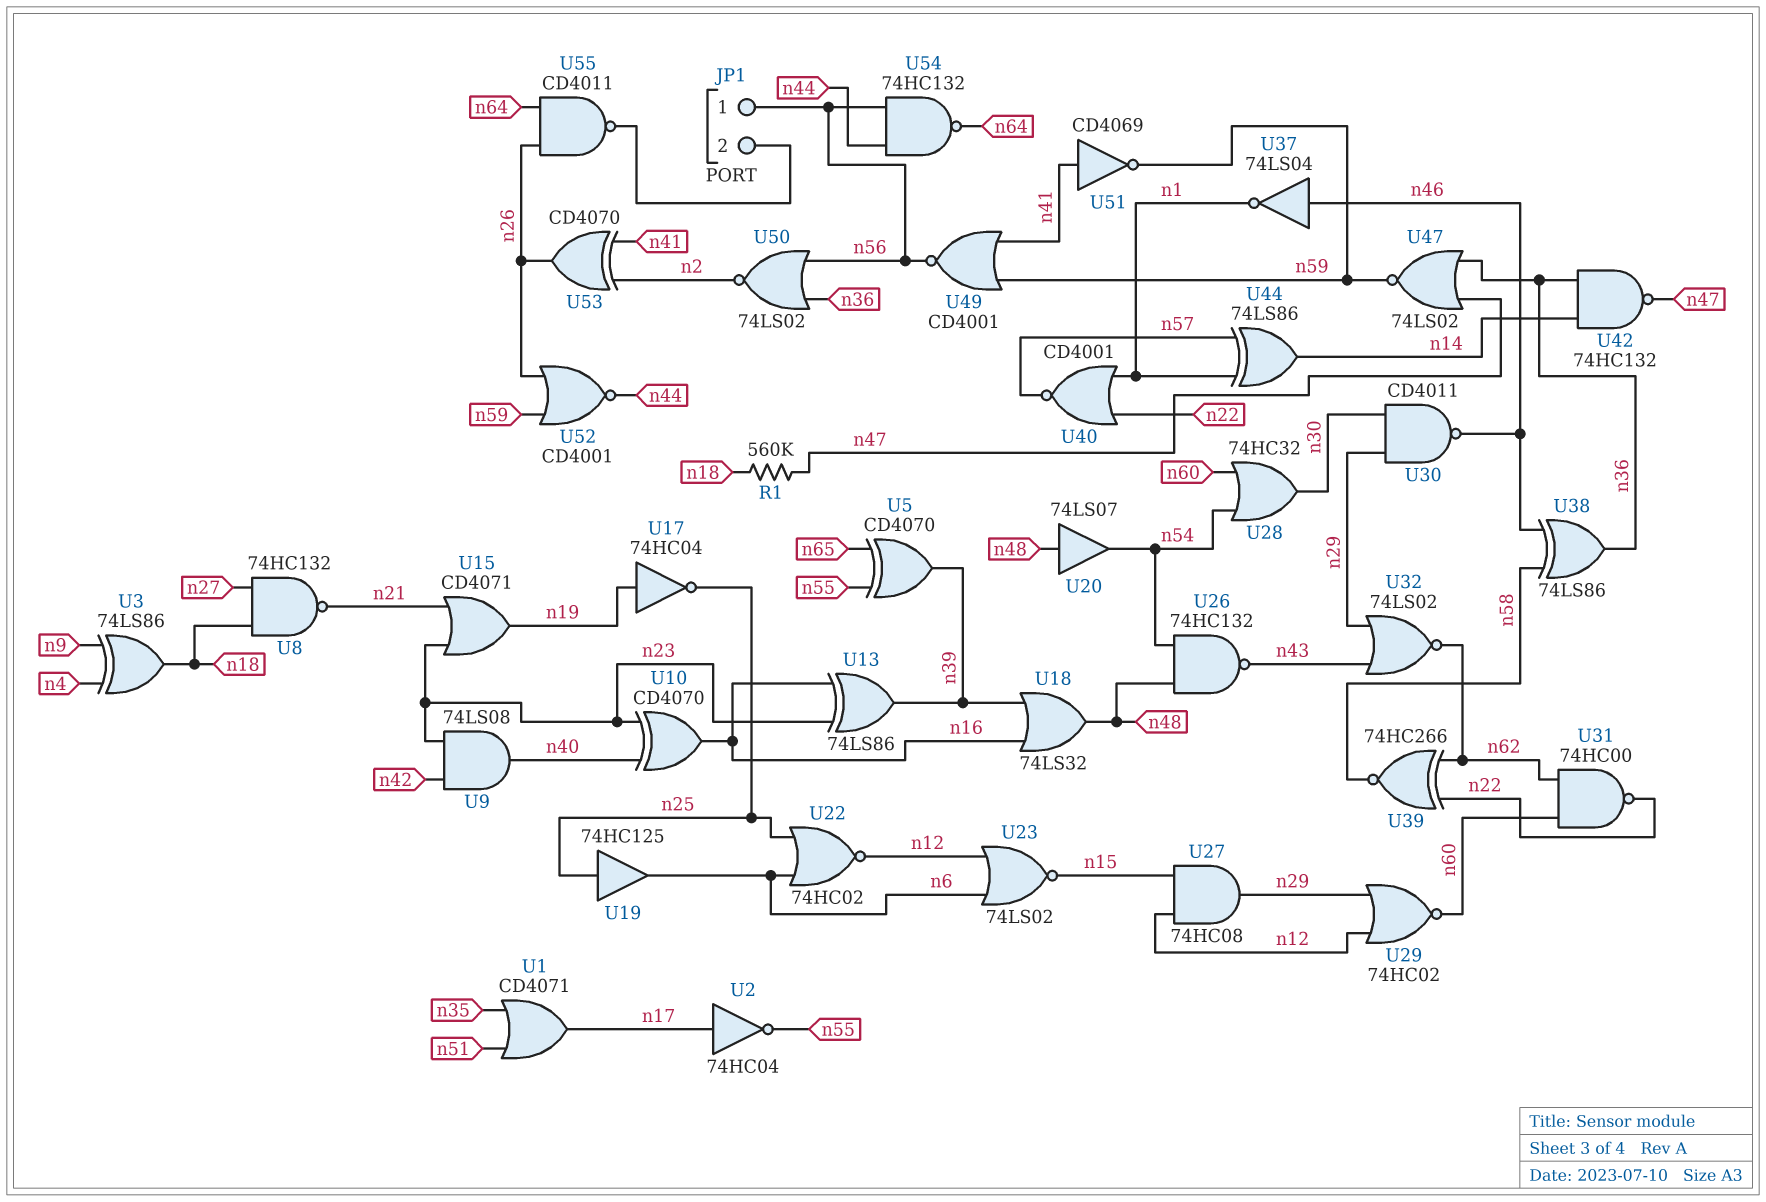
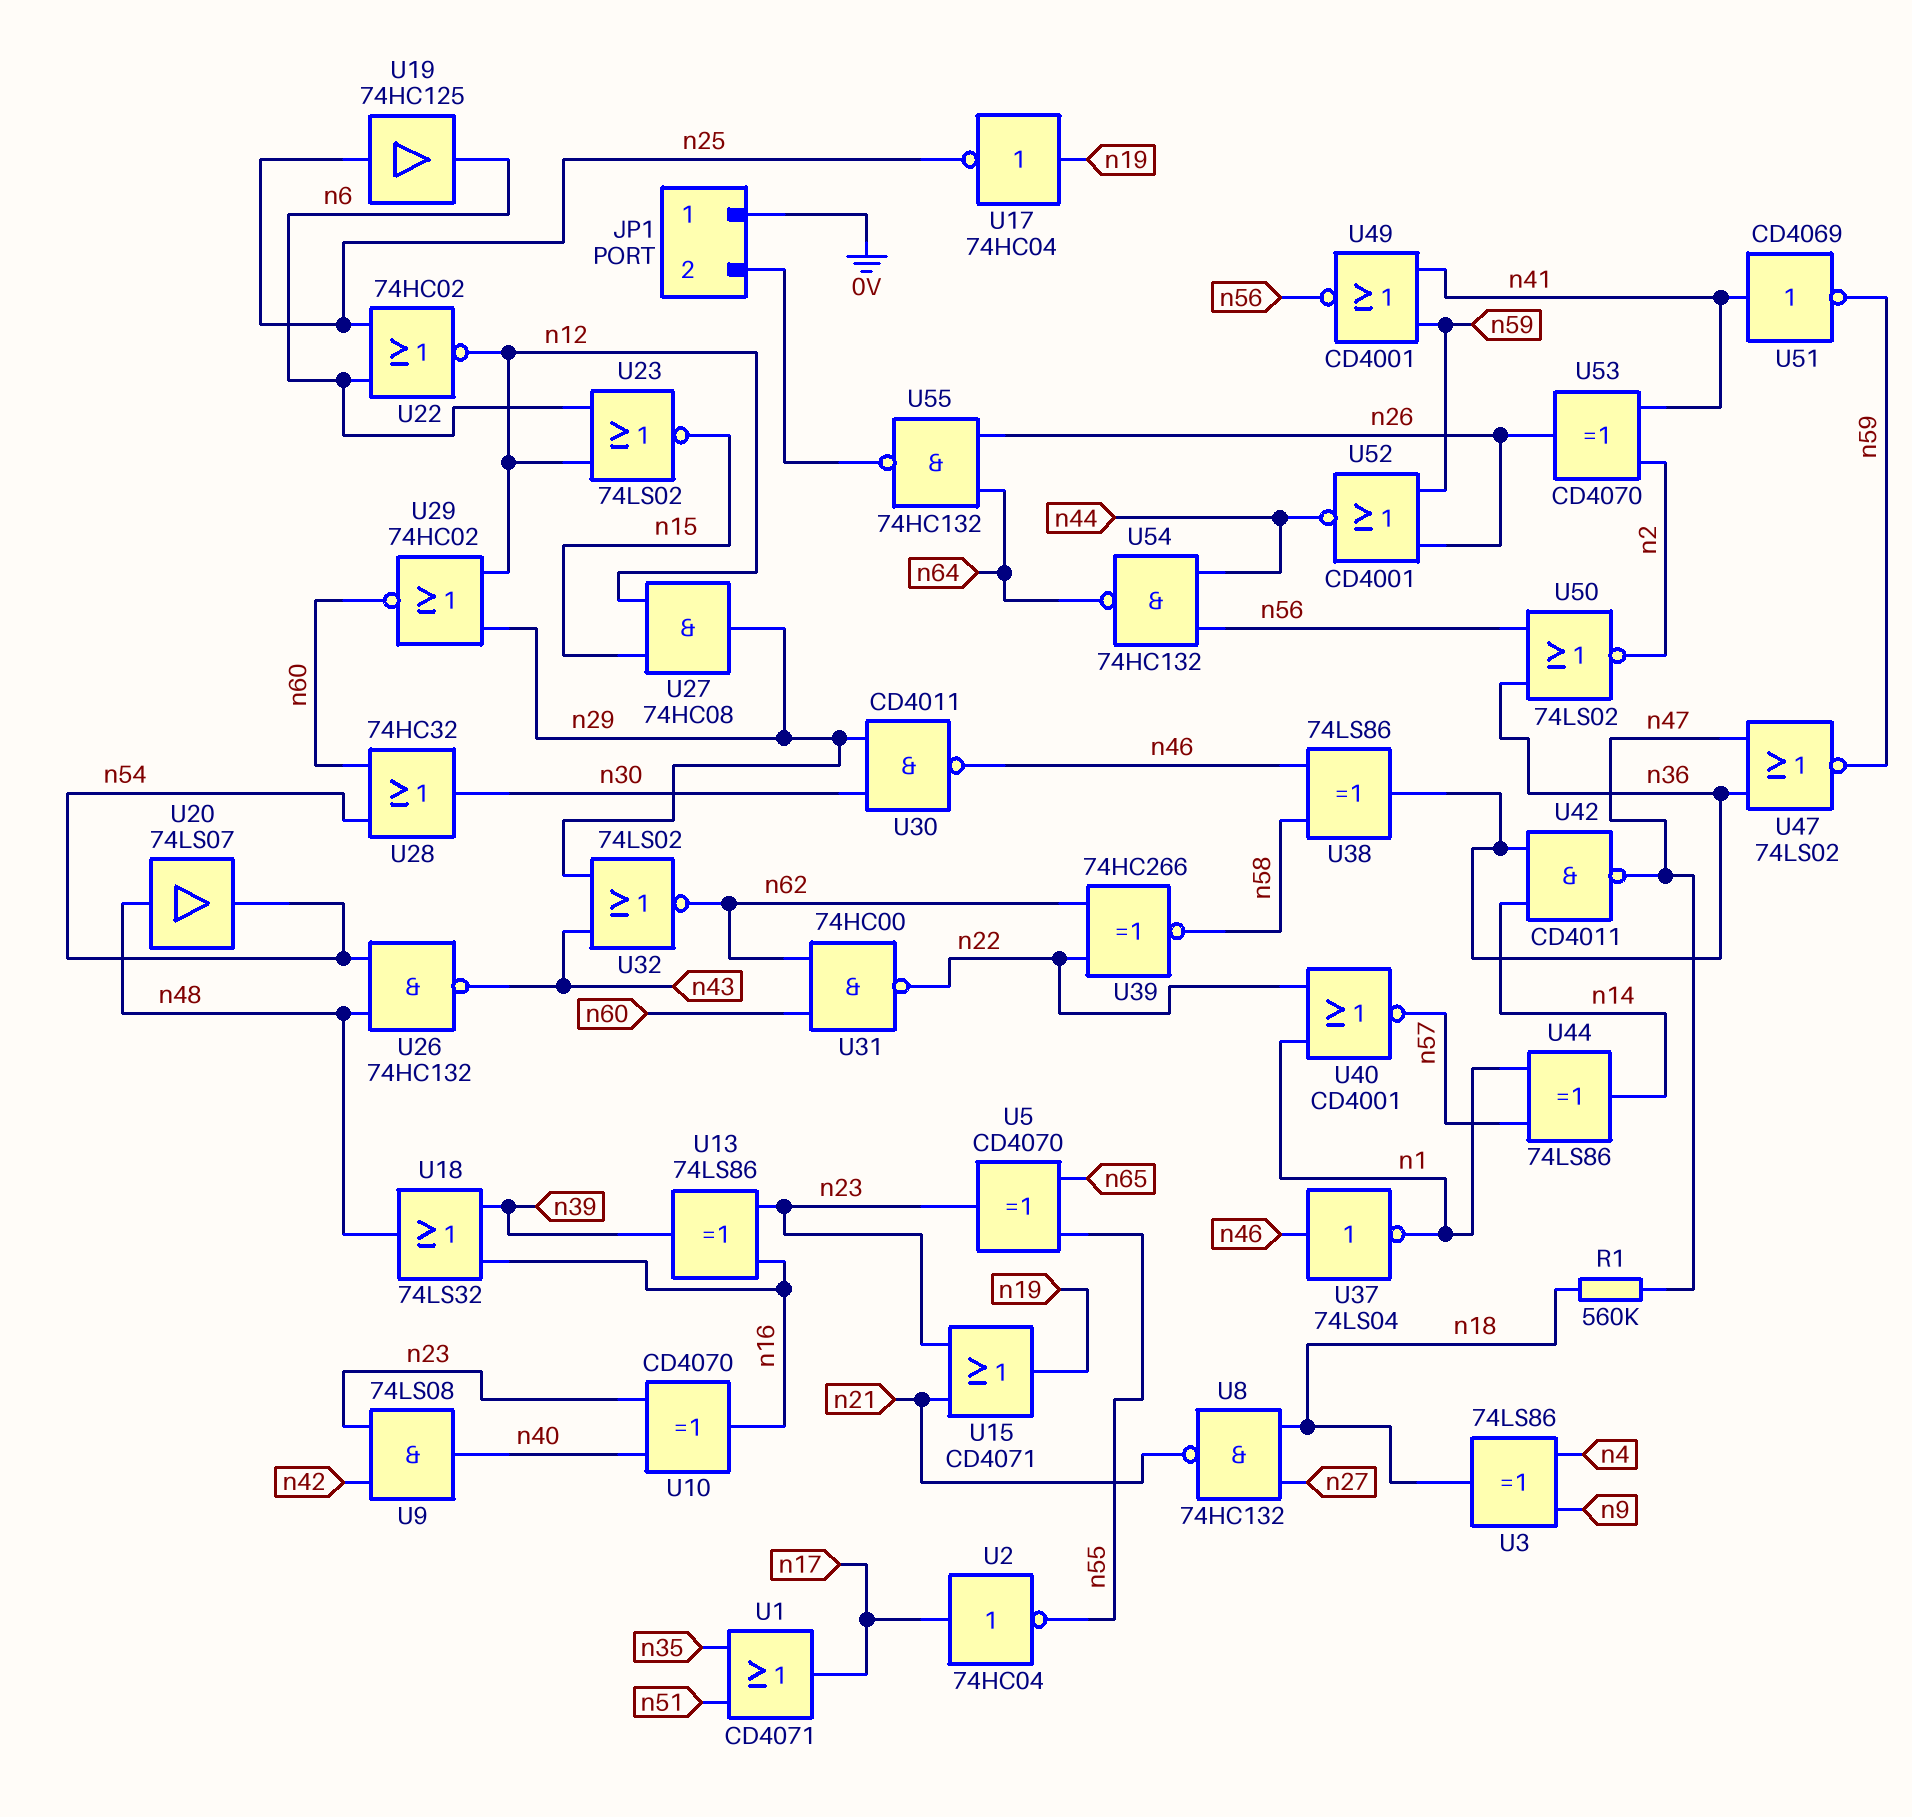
JP1 pin 1: n56 -> 0V
U5: XOR CD4070 (in n55, in n65, out n39) -> XOR CD4070 (in n55, in n65, out n23)
U42: NAND 74HC132 (in n14, in n36, out n47) -> NAND CD4011 (in n14, in n36, out n47)
U55: NAND CD4011 (in n26, in n64, out JP1/2) -> NAND 74HC132 (in n26, in n64, out JP1/2)

